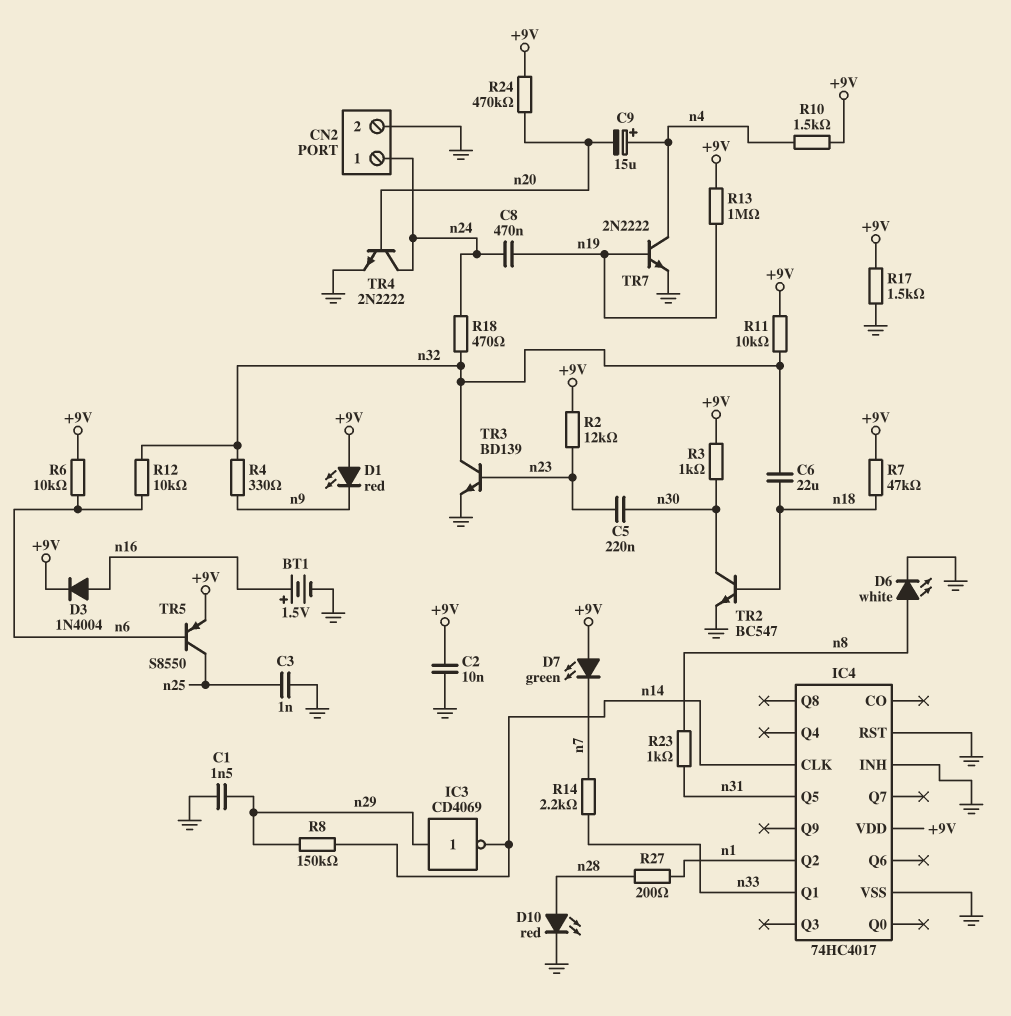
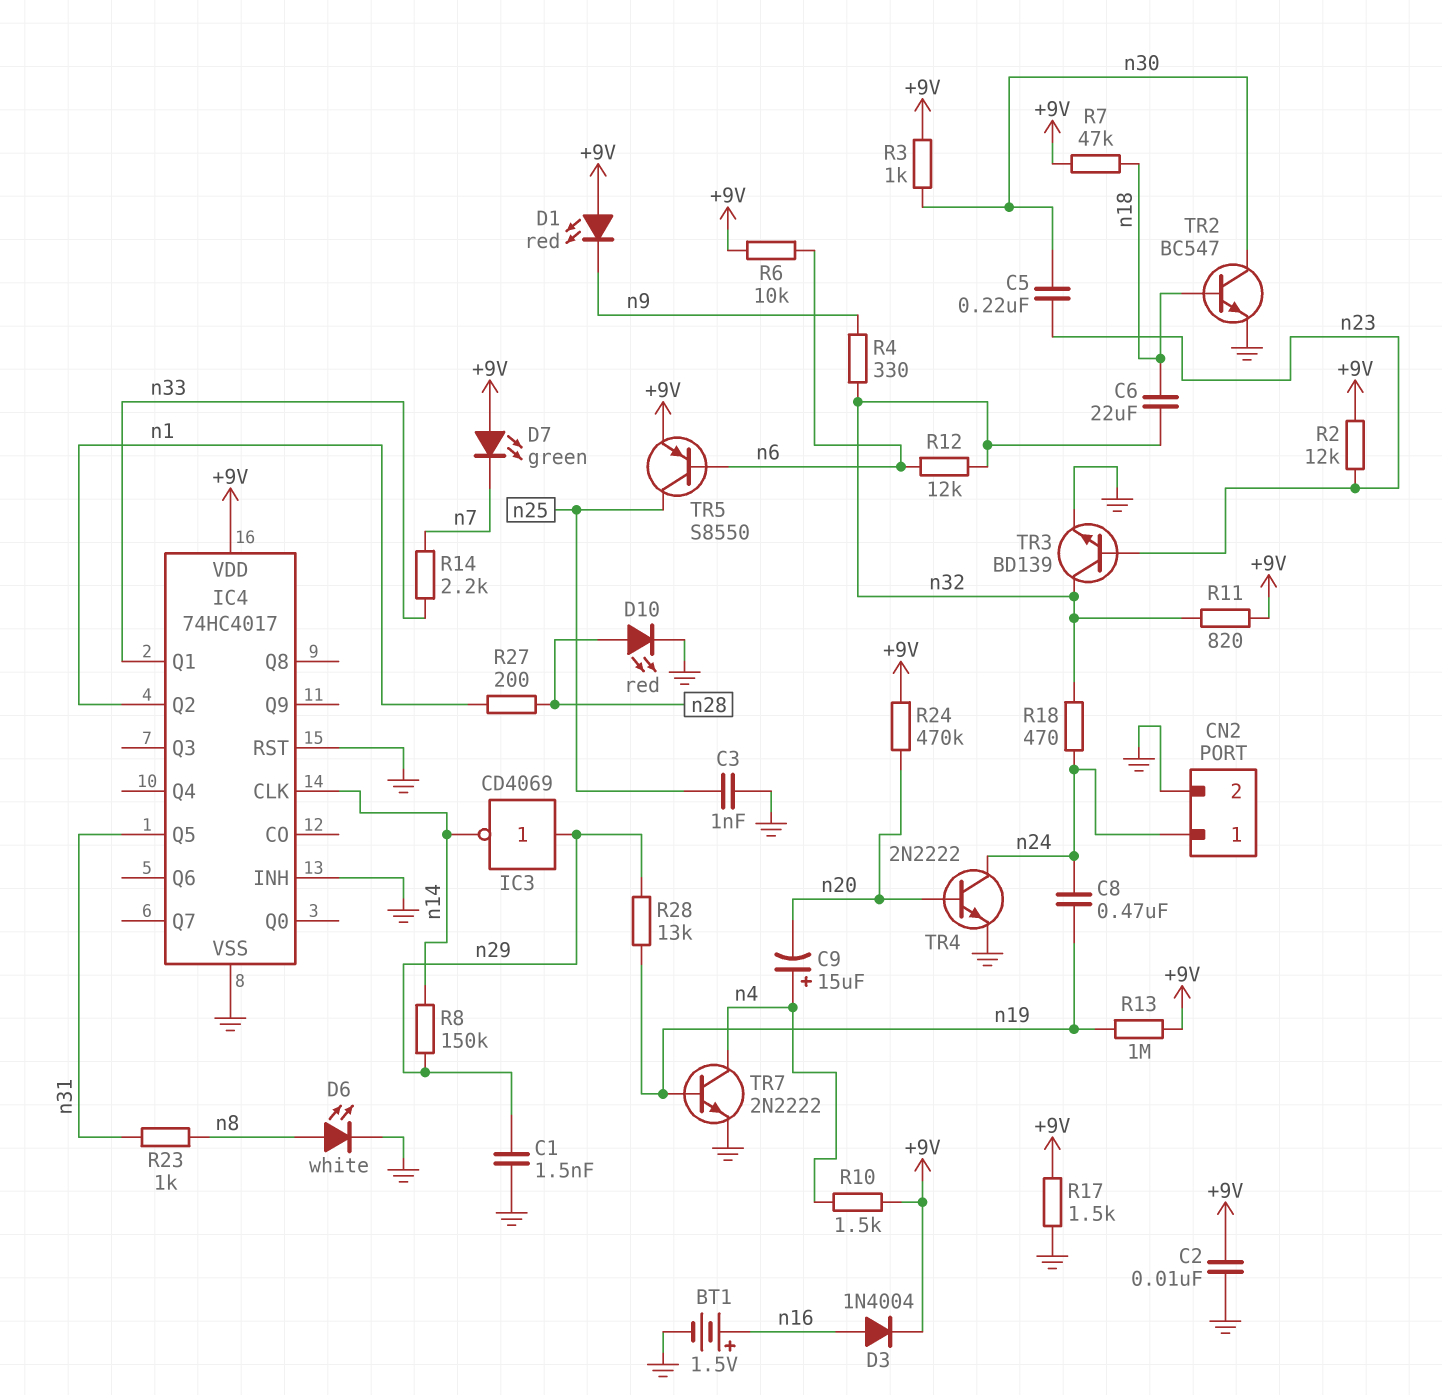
R11: 10k (+9V, n32) -> 820 (+9V, n32)
R12: 10k (n6, n32) -> 12k (n6, n32)
R28: none -> 13k (n19, n29)

